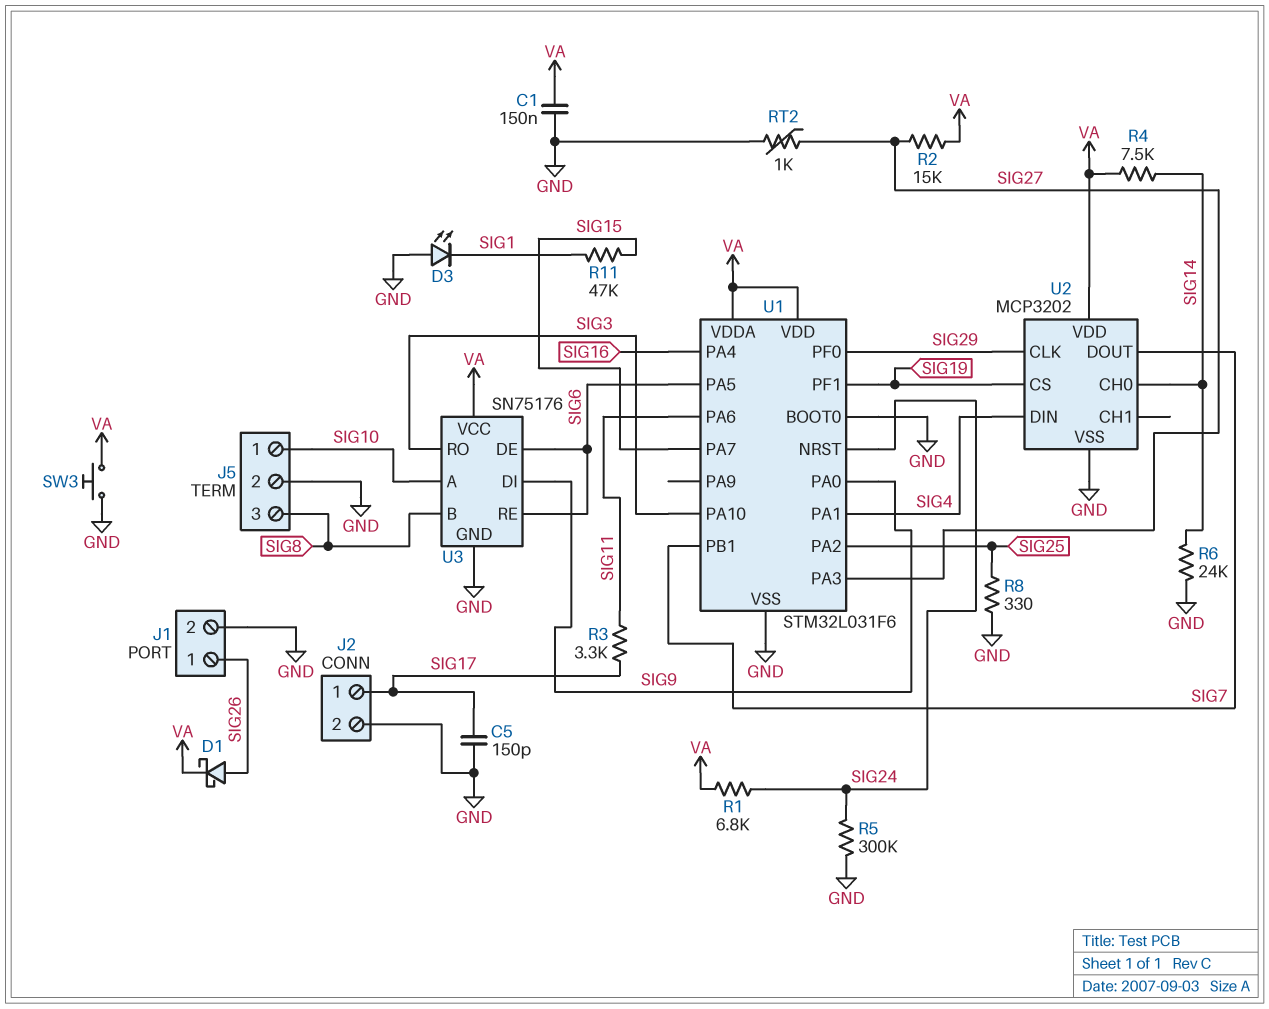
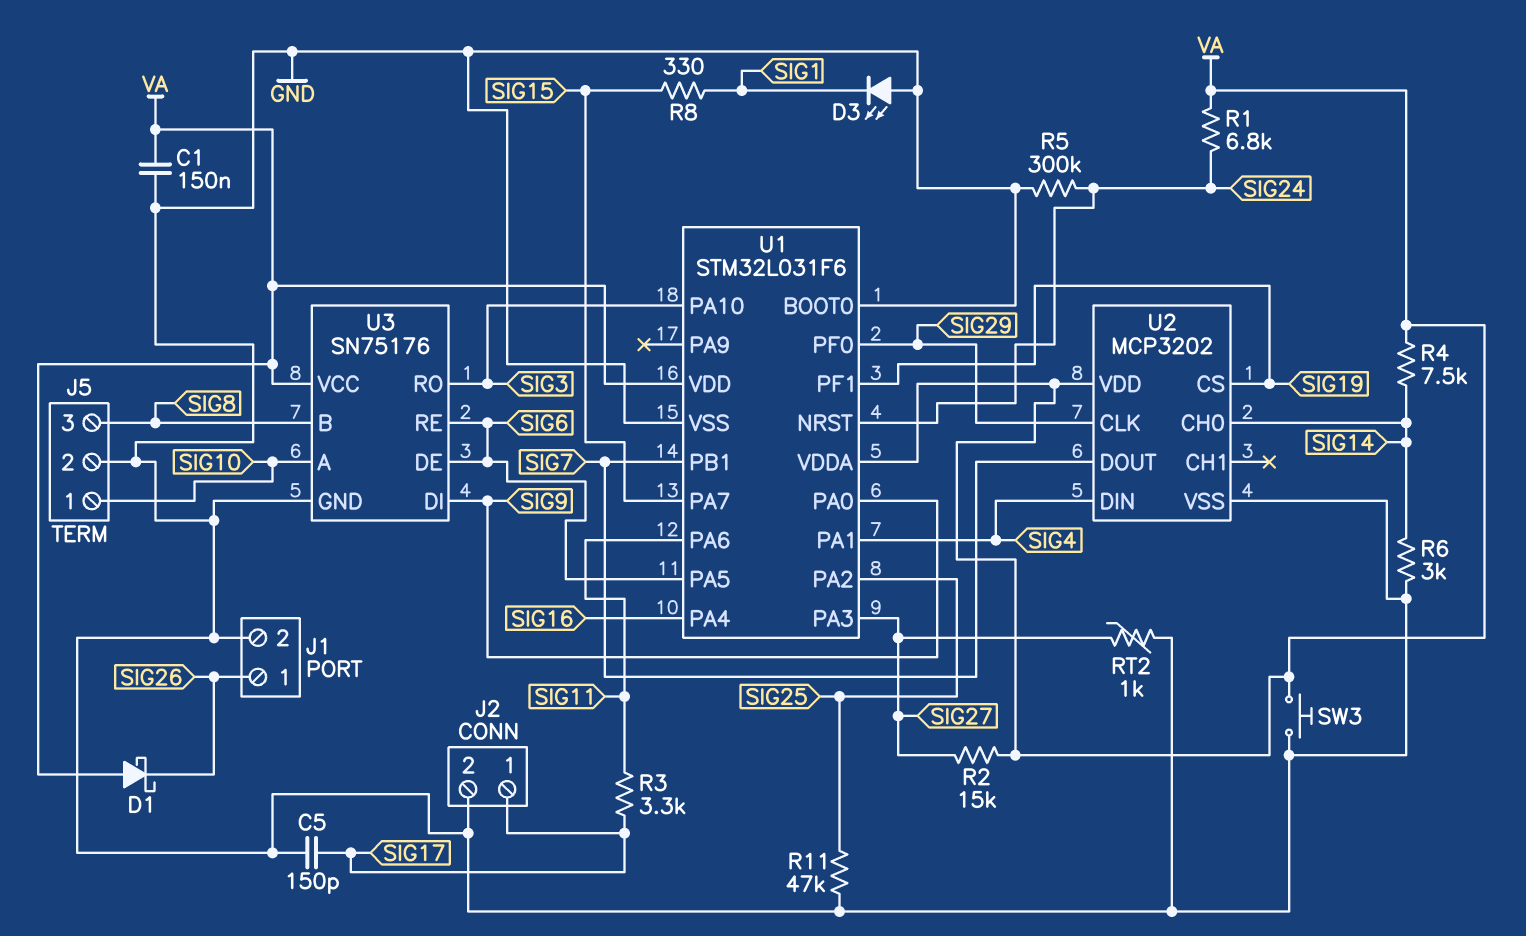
D1: schottky (A SIG26, K VA) -> schottky (A VA, K SIG26)
R6: 24k (GND, SIG14) -> 3k (GND, SIG14)
R8: 330 (GND, SIG25) -> 330 (SIG1, SIG15)
R11: 47k (SIG1, SIG15) -> 47k (GND, SIG25)

